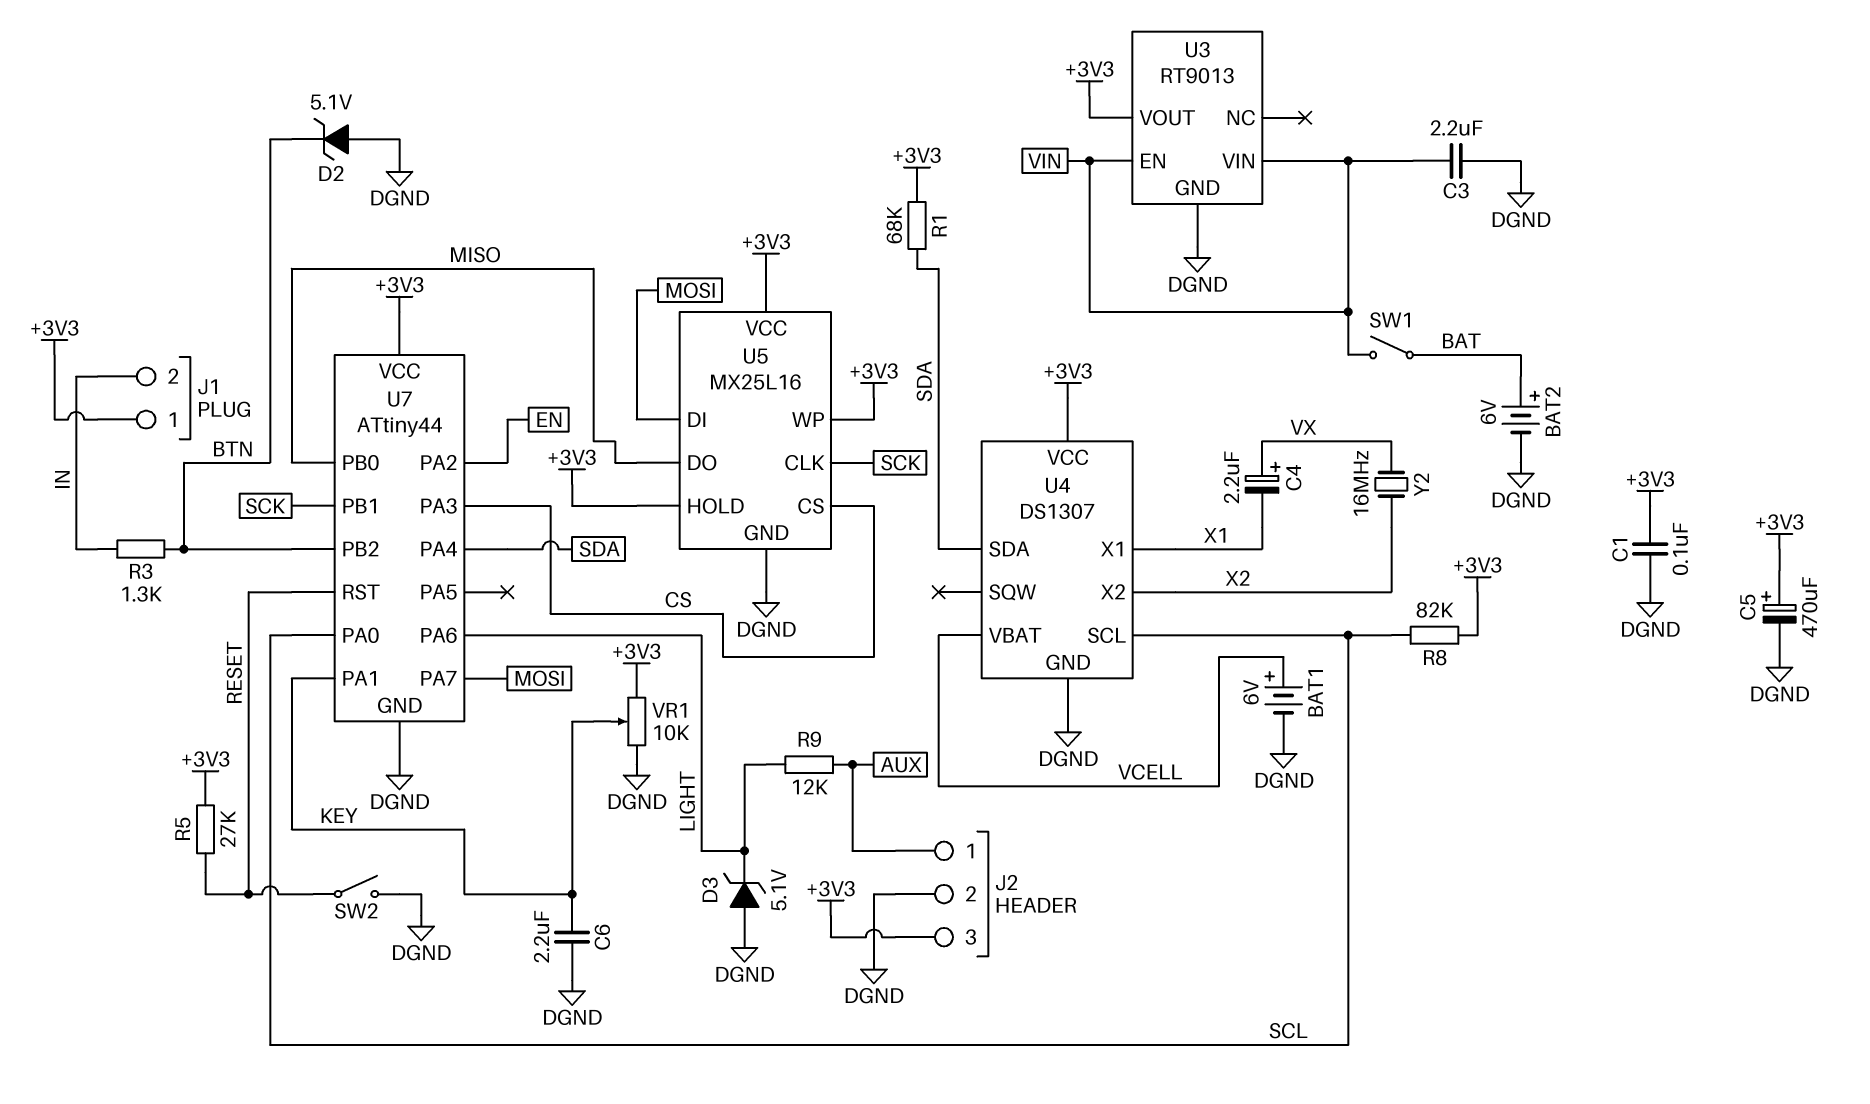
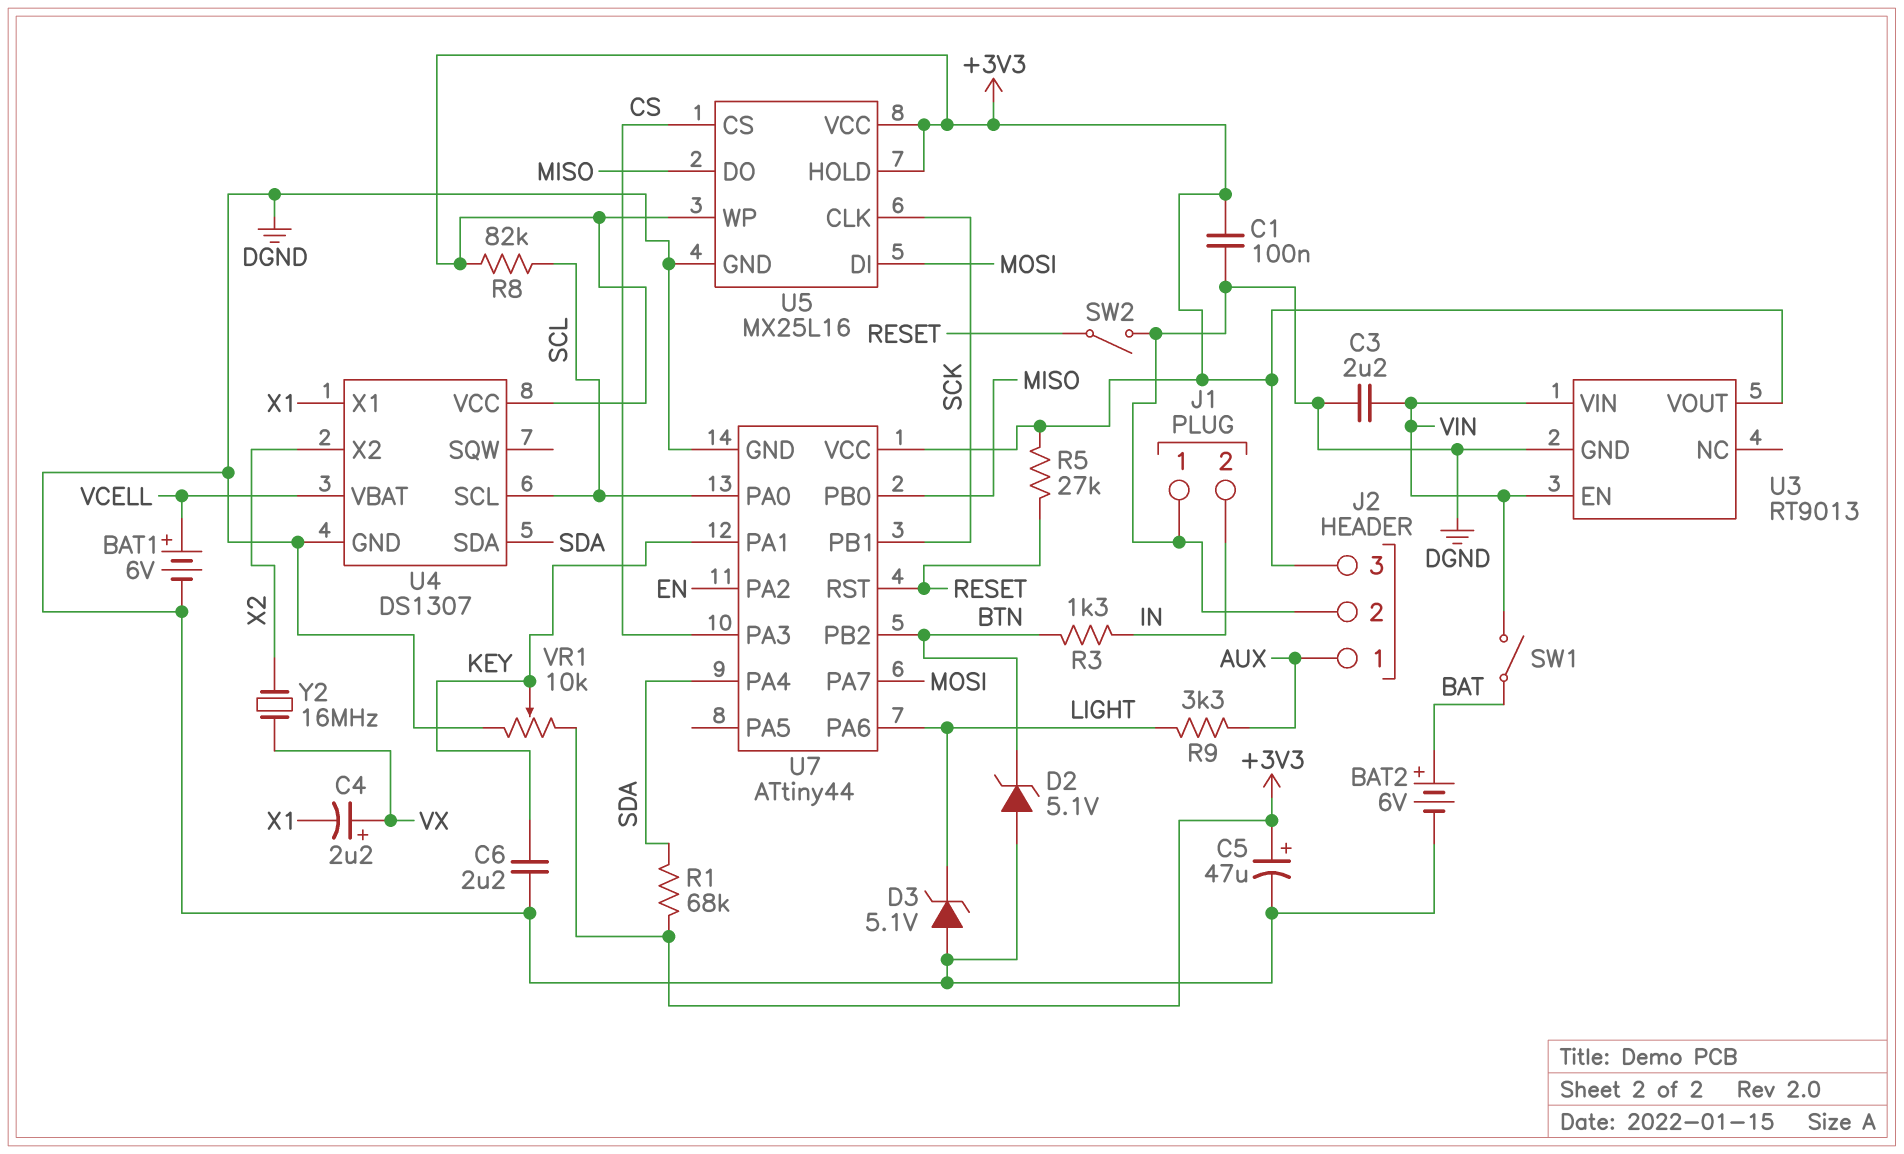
C5: 470uF (plus +3V3, minus DGND) -> 47uF (plus +3V3, minus DGND)
J1 pin 1: +3V3 -> DGND
R9: 12k (AUX, LIGHT) -> 3.3k (AUX, LIGHT)

